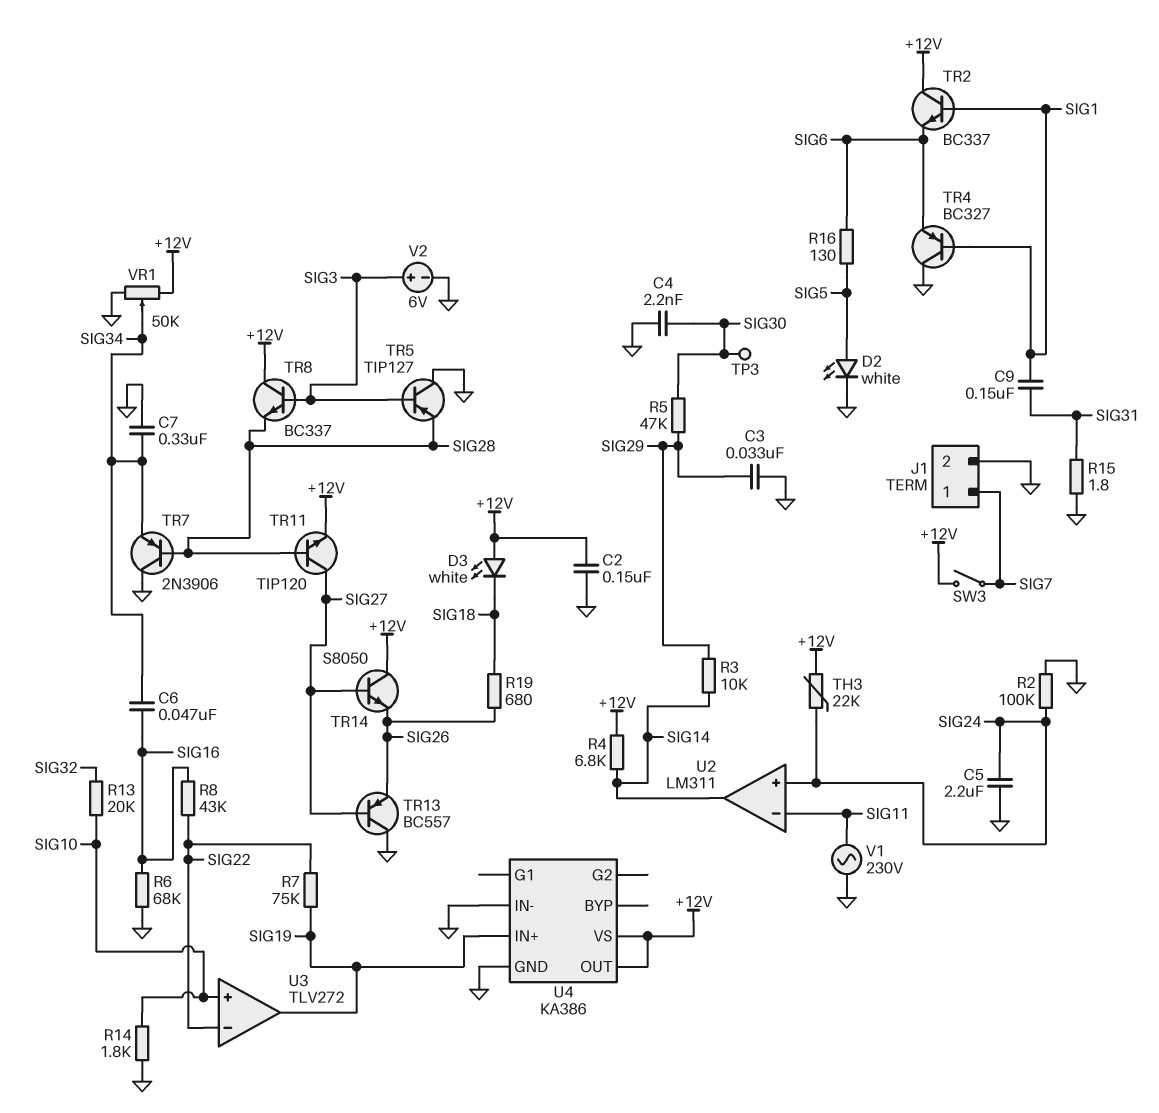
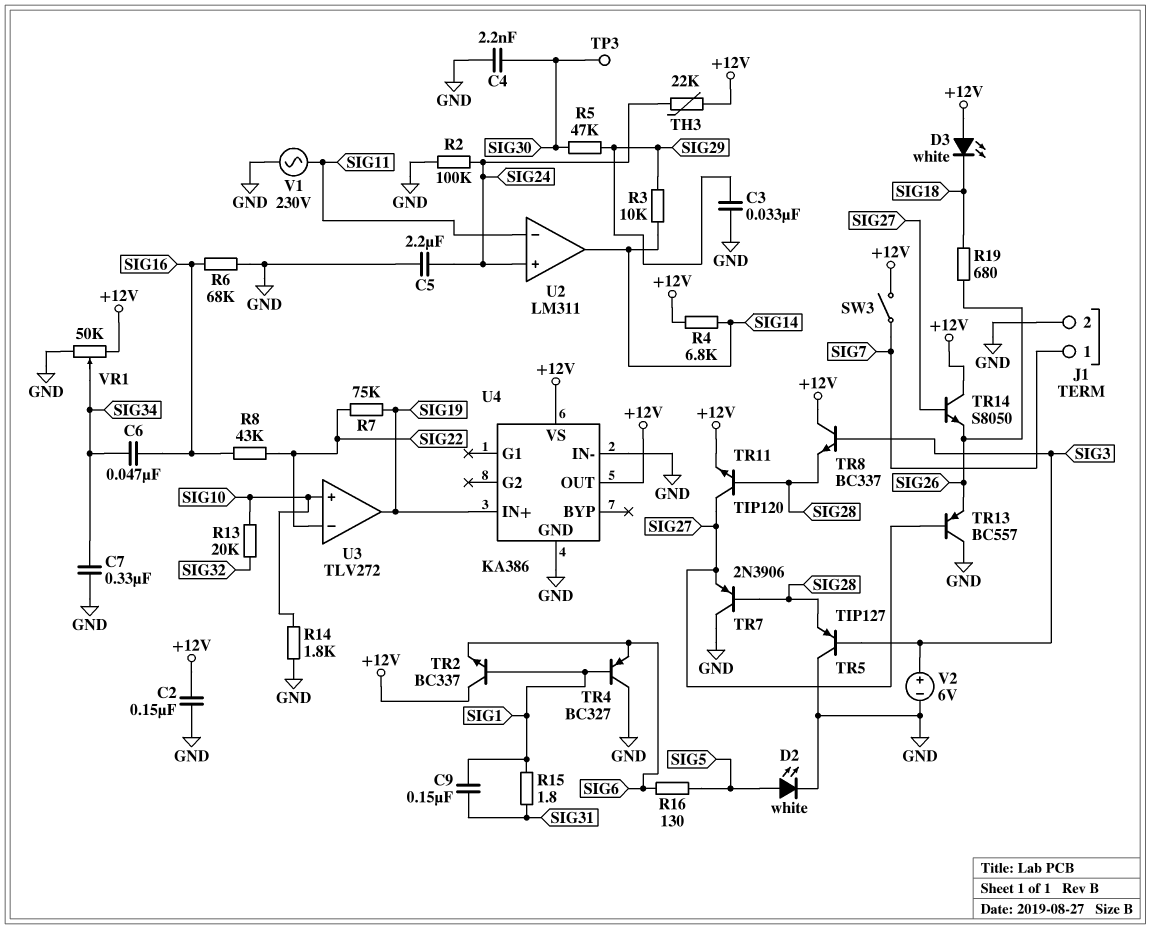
R15: 1.8 (GND, SIG31) -> 1.8 (SIG1, SIG31)
TR7: PNP 2N3906 (B SIG28, C GND, E SIG34) -> PNP 2N3906 (B SIG28, C GND, E SIG27)

